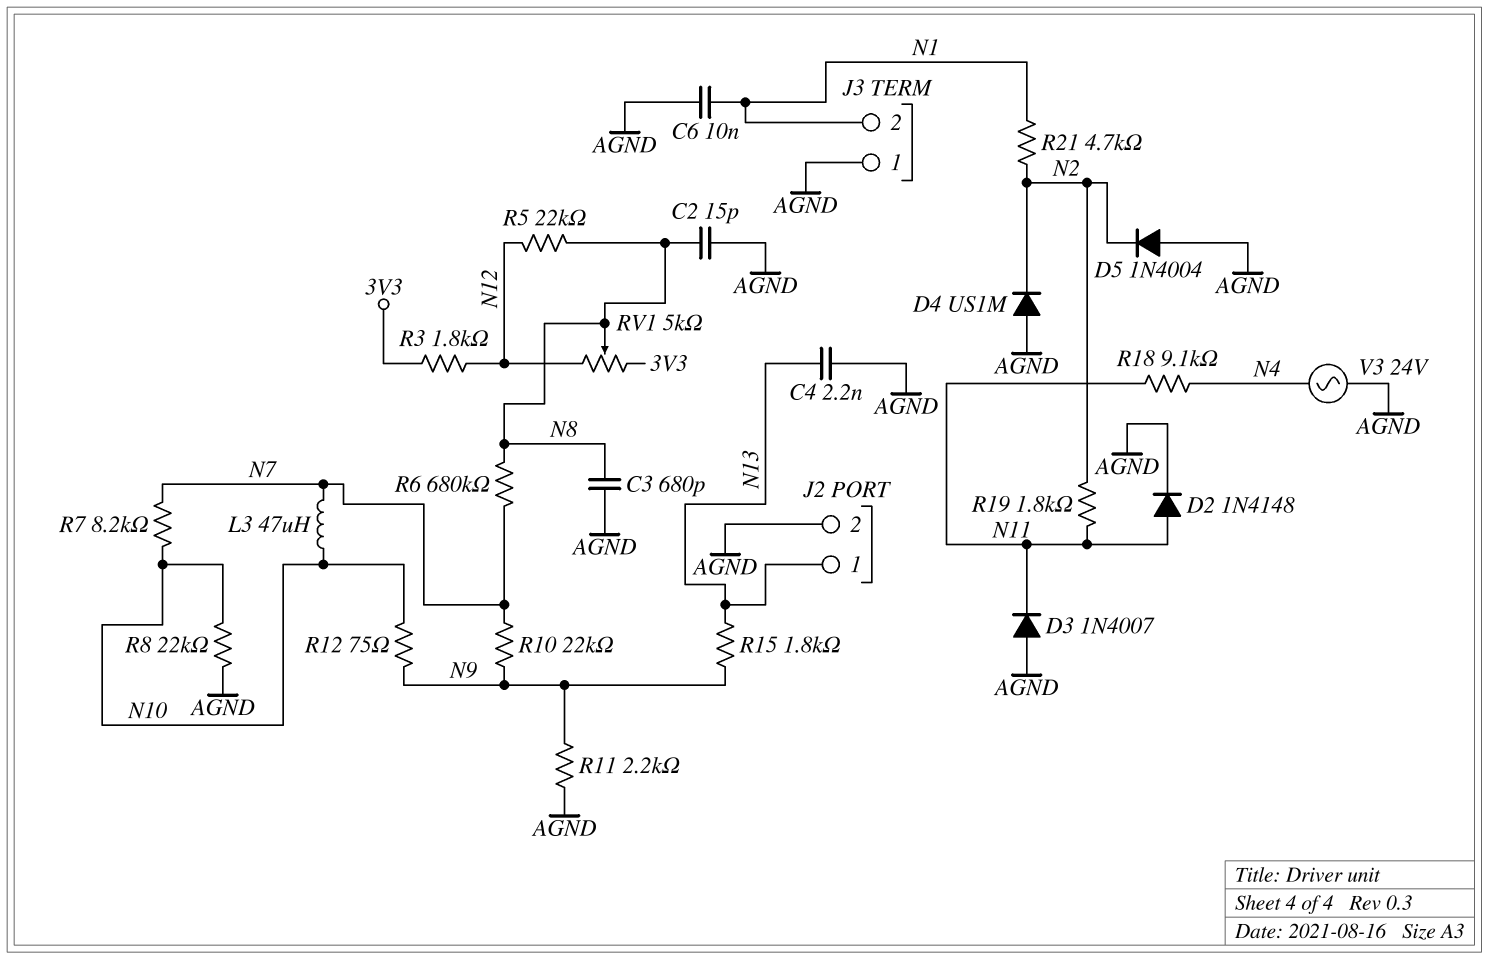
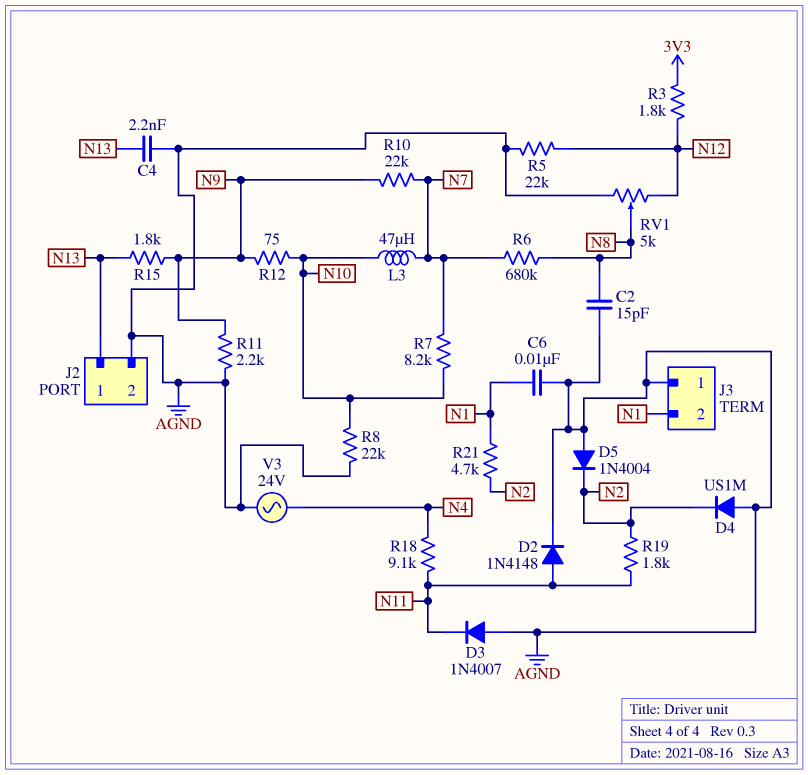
C3: 680pF (AGND, N8) -> none
R5: 22k (N8, N12) -> 22k (AGND, N12)
RV1: 5k (3V3, N12, wiper N8) -> 5k (AGND, N12, wiper N8)

